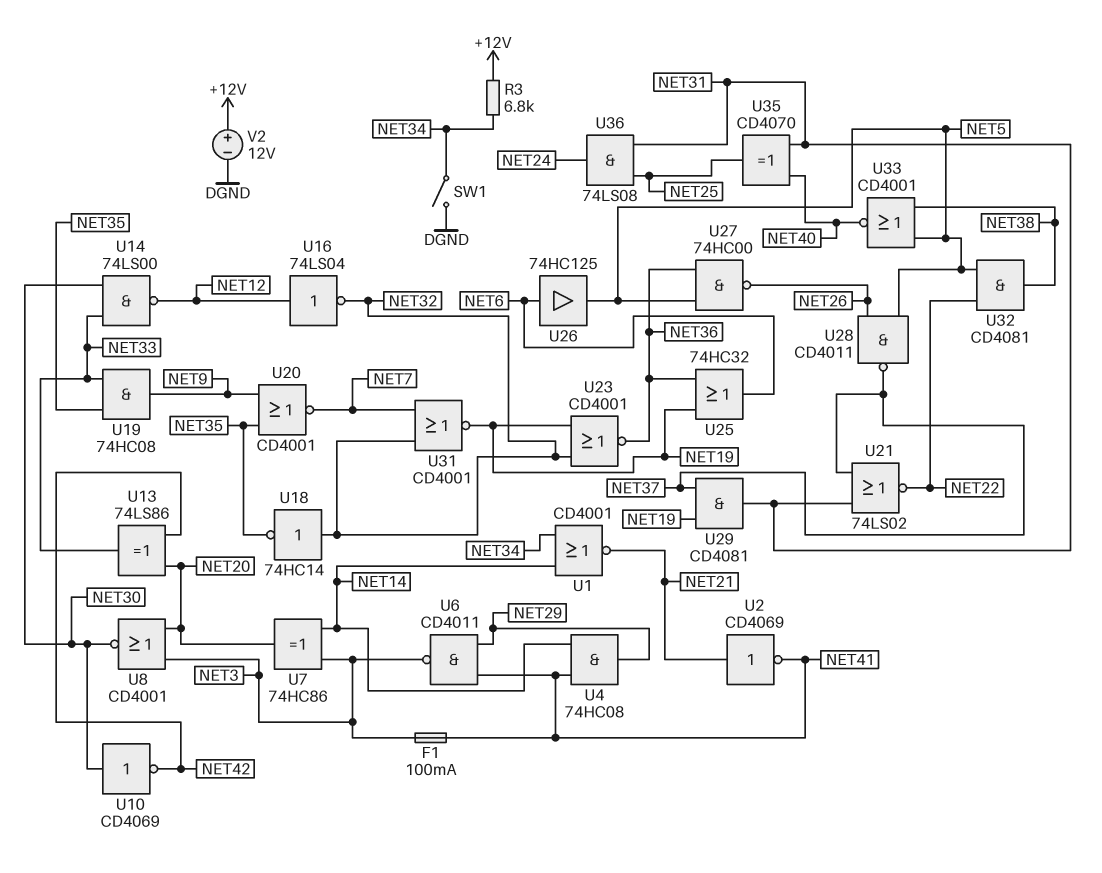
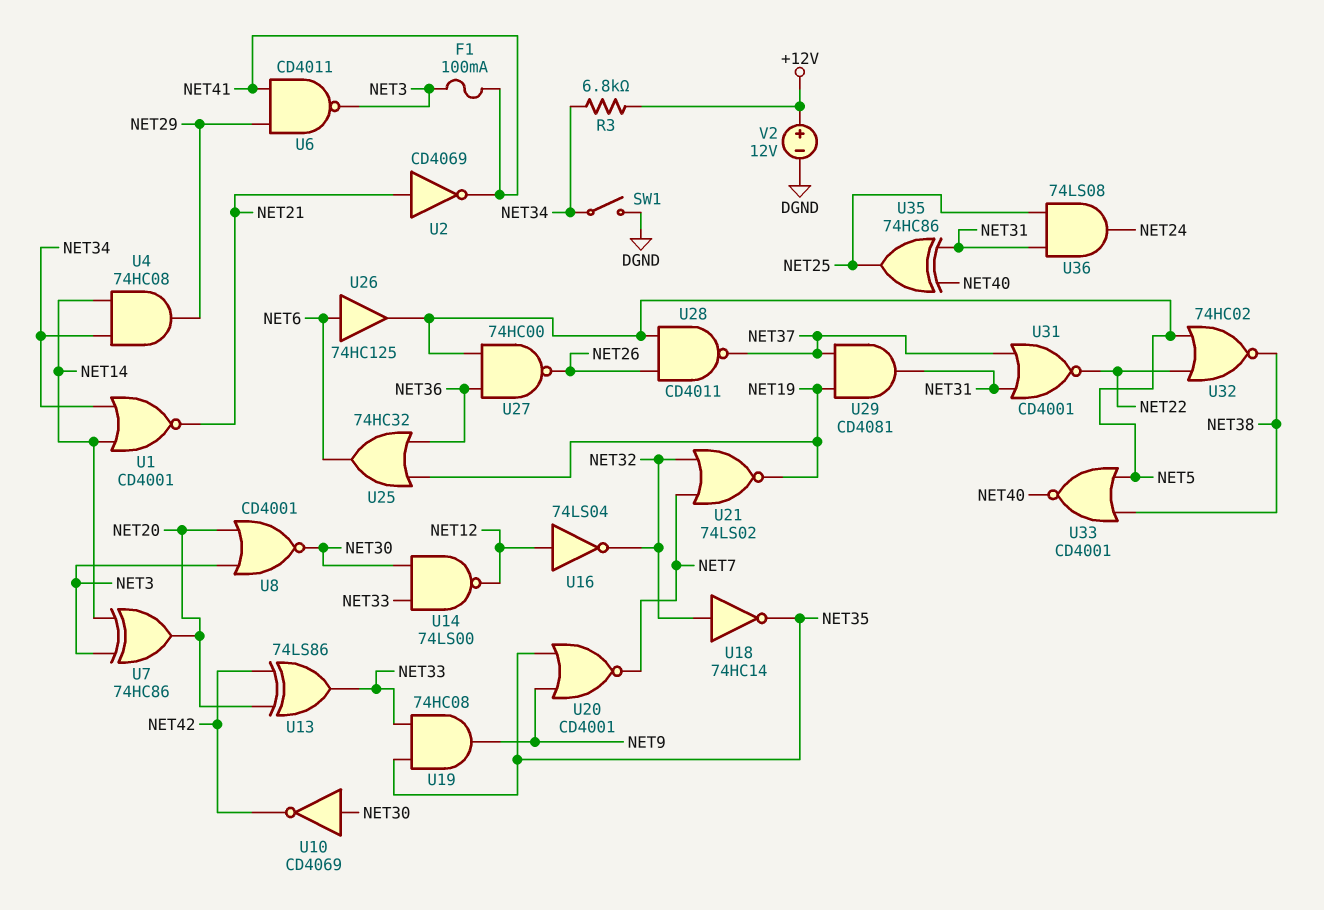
U4: AND 74HC08 (in NET14, in NET41, out NET29) -> AND 74HC08 (in NET14, in NET34, out NET29)
U21: NOR 74LS02 (in NET31, in NET37, out NET22) -> NOR 74LS02 (in NET7, in NET32, out NET19)
U23: NOR CD4001 (in NET19, in NET32, out NET36) -> none
U31: NOR CD4001 (in NET7, in NET32, out NET19) -> NOR CD4001 (in NET31, in NET37, out NET22)
U32: AND CD4081 (in NET5, in NET22, out NET38) -> NOR 74HC02 (in NET5, in NET22, out NET38)
U35: XOR CD4070 (in NET31, in NET40, out NET25) -> XOR 74HC86 (in NET31, in NET40, out NET25)

